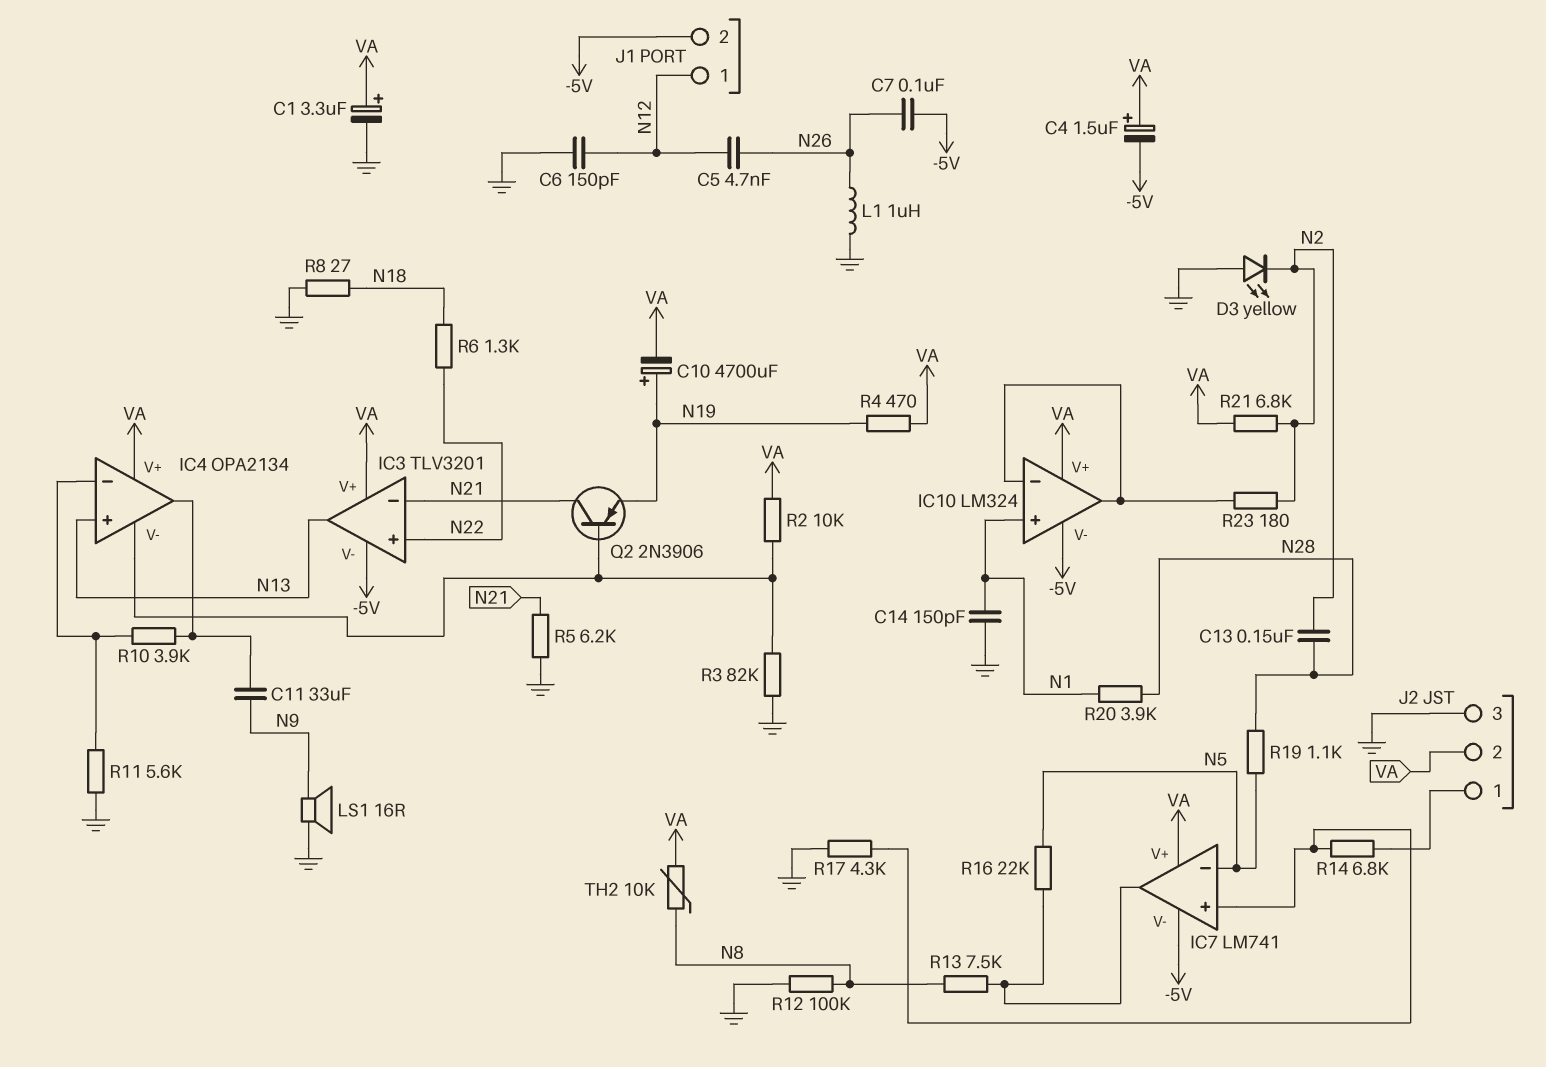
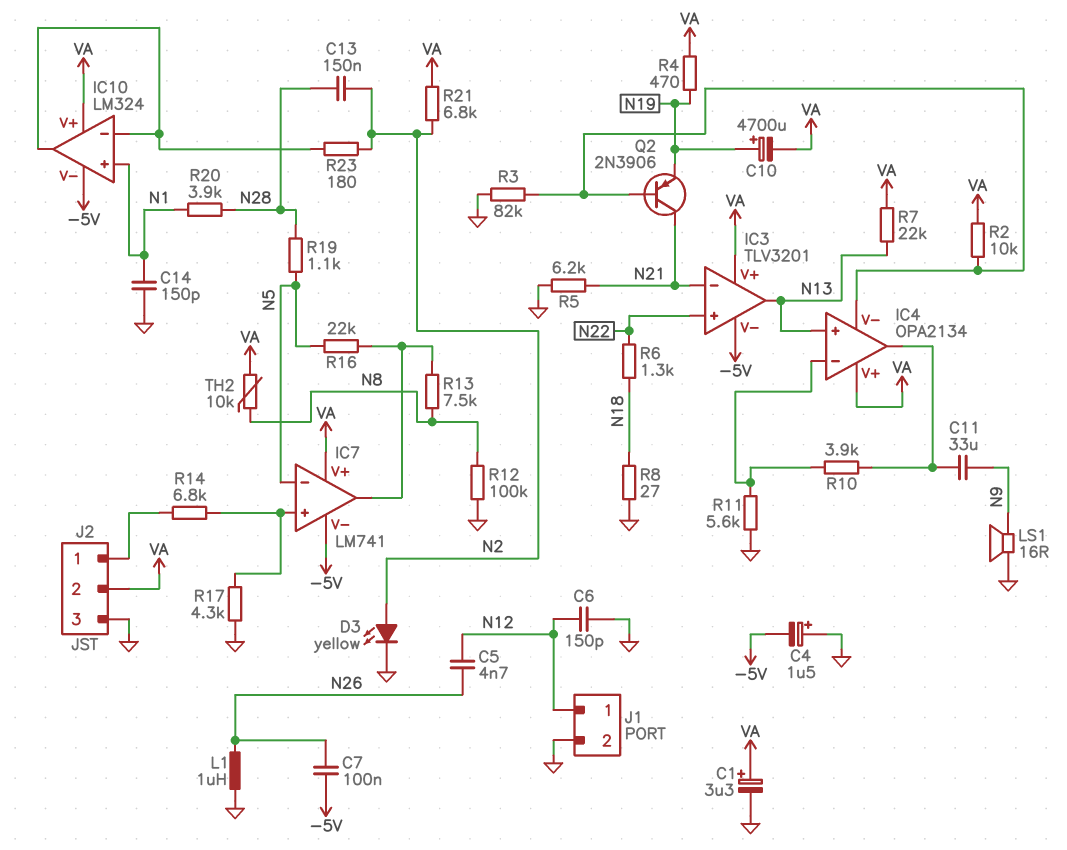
C4: 1.5uF (plus VA, minus -5V) -> 1.5uF (plus GND, minus -5V)
D3: LED yellow (A GND, K N2) -> LED yellow (A N2, K GND)
J1 pin 2: -5V -> GND
R7: none -> 22k (N13, VA)

